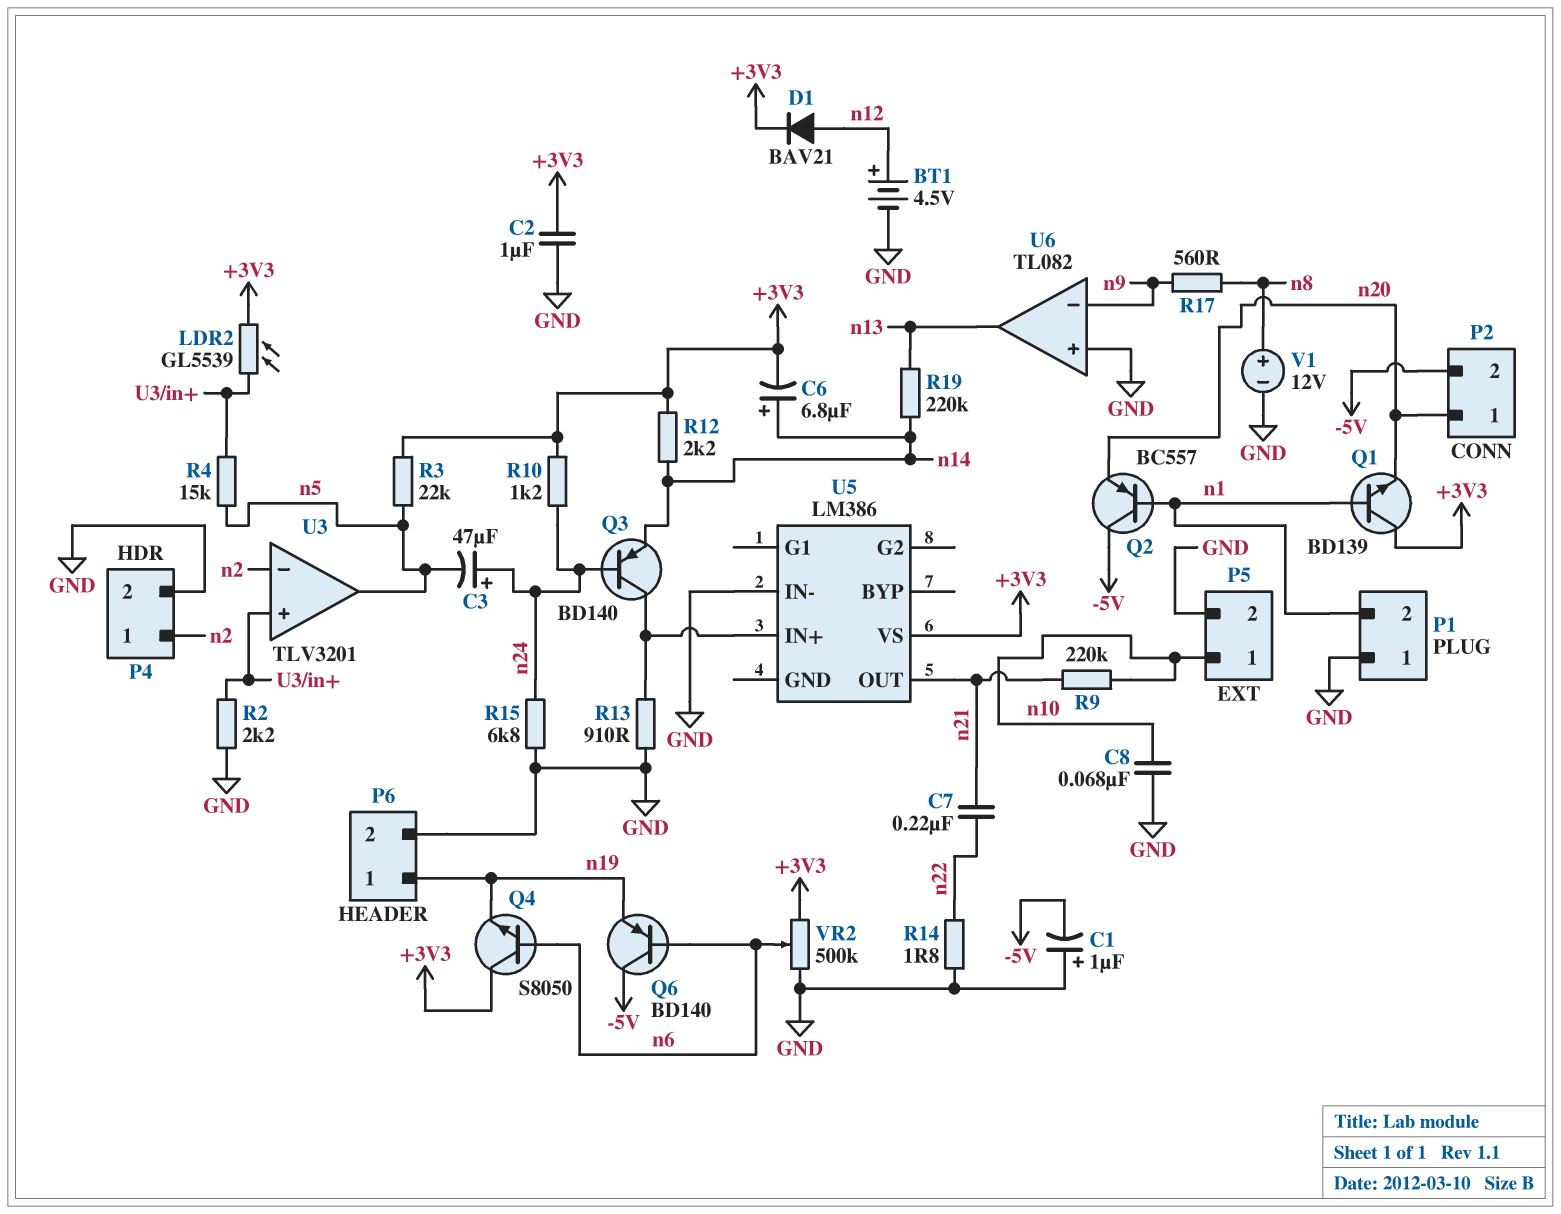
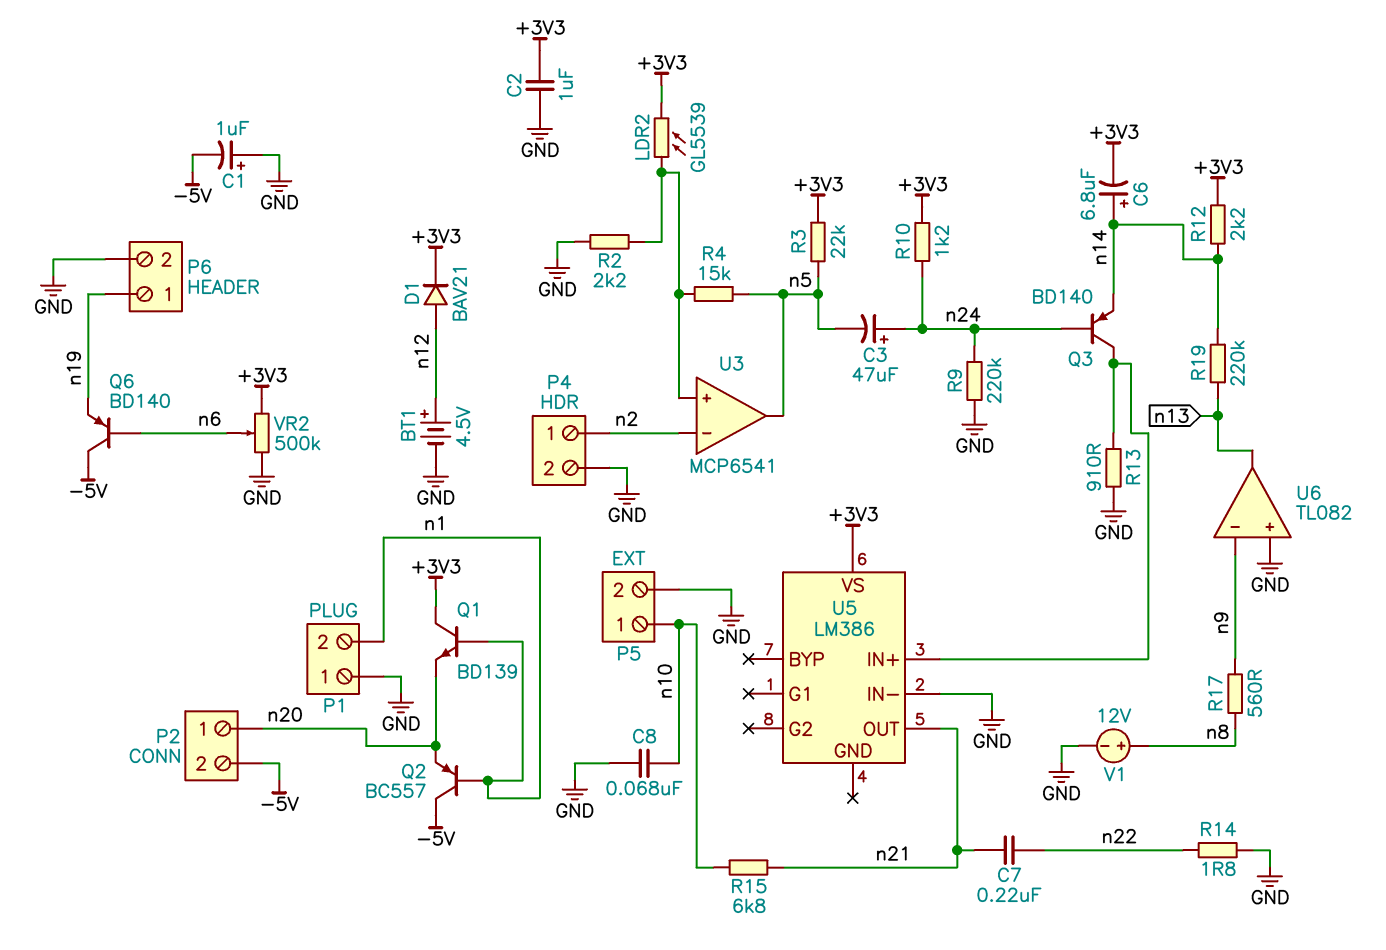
Q4: NPN S8050 (B n6, C +3V3, E n19) -> none
R9: 220k (n10, n21) -> 220k (GND, n24)
R15: 6.8k (GND, n24) -> 6.8k (n10, n21)
U3: TLV3201 -> MCP6541

